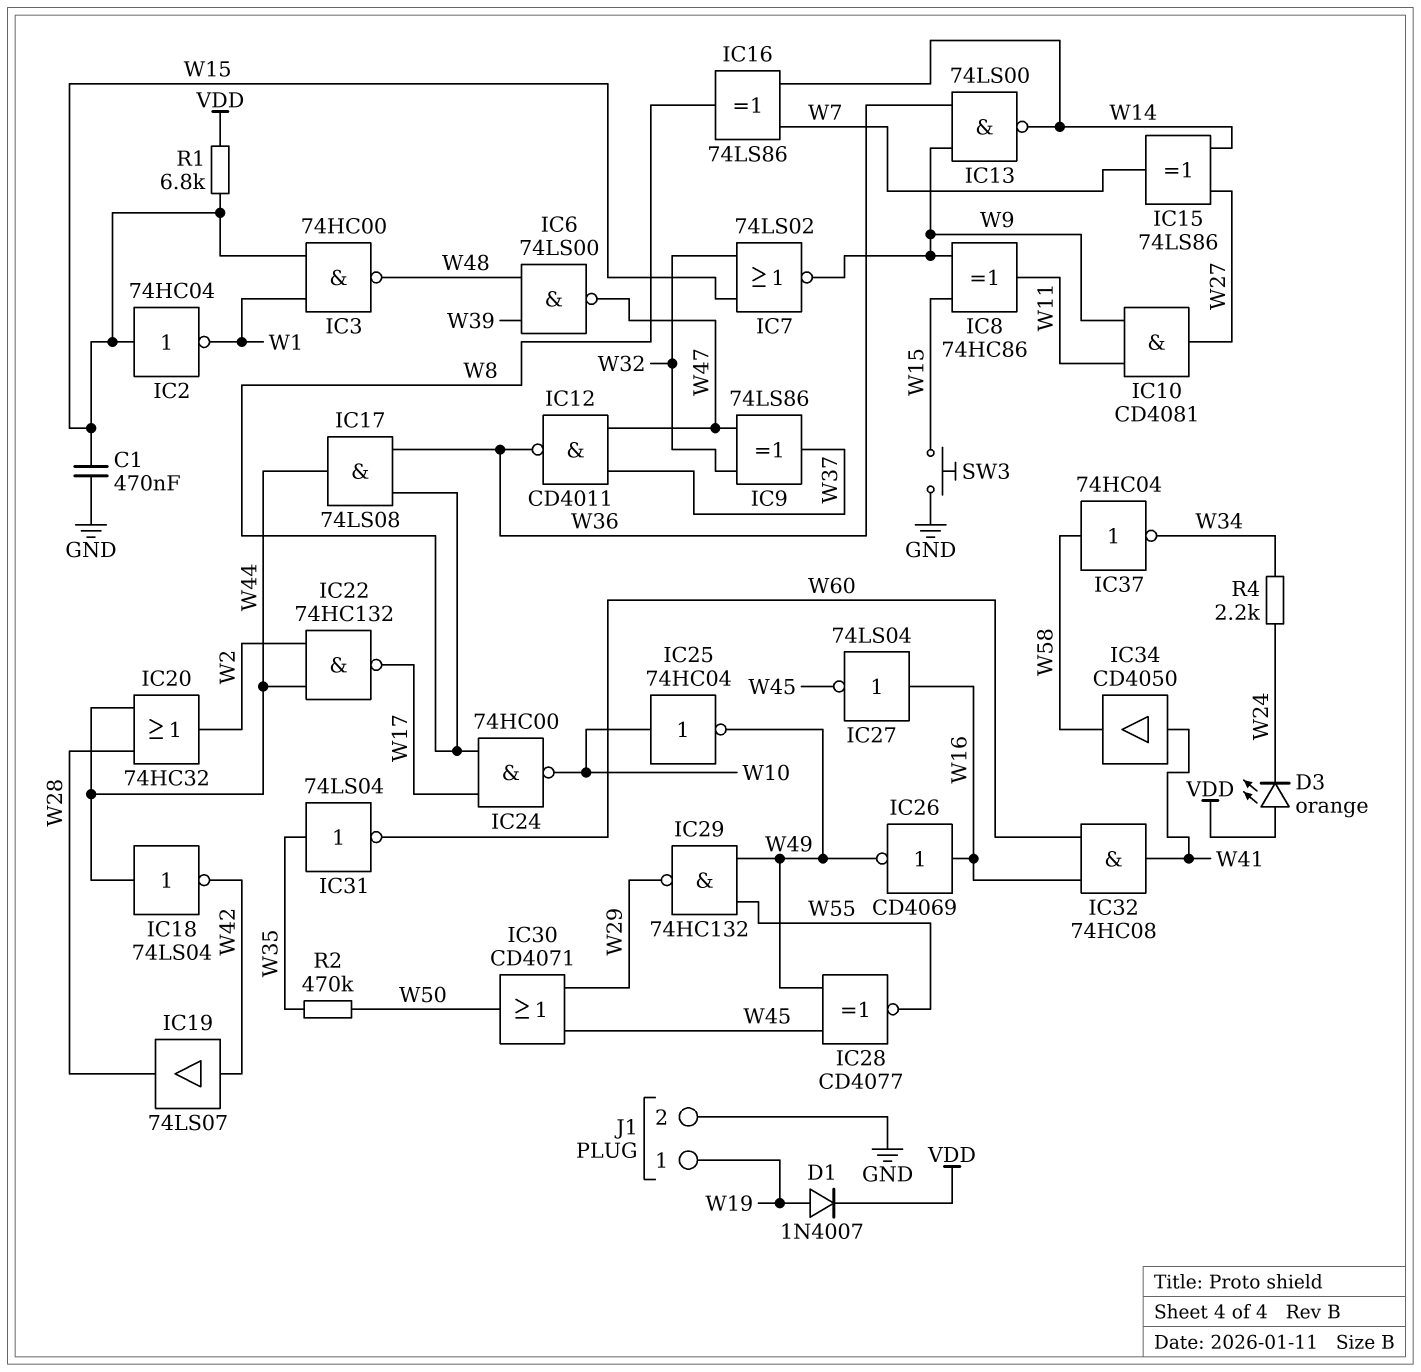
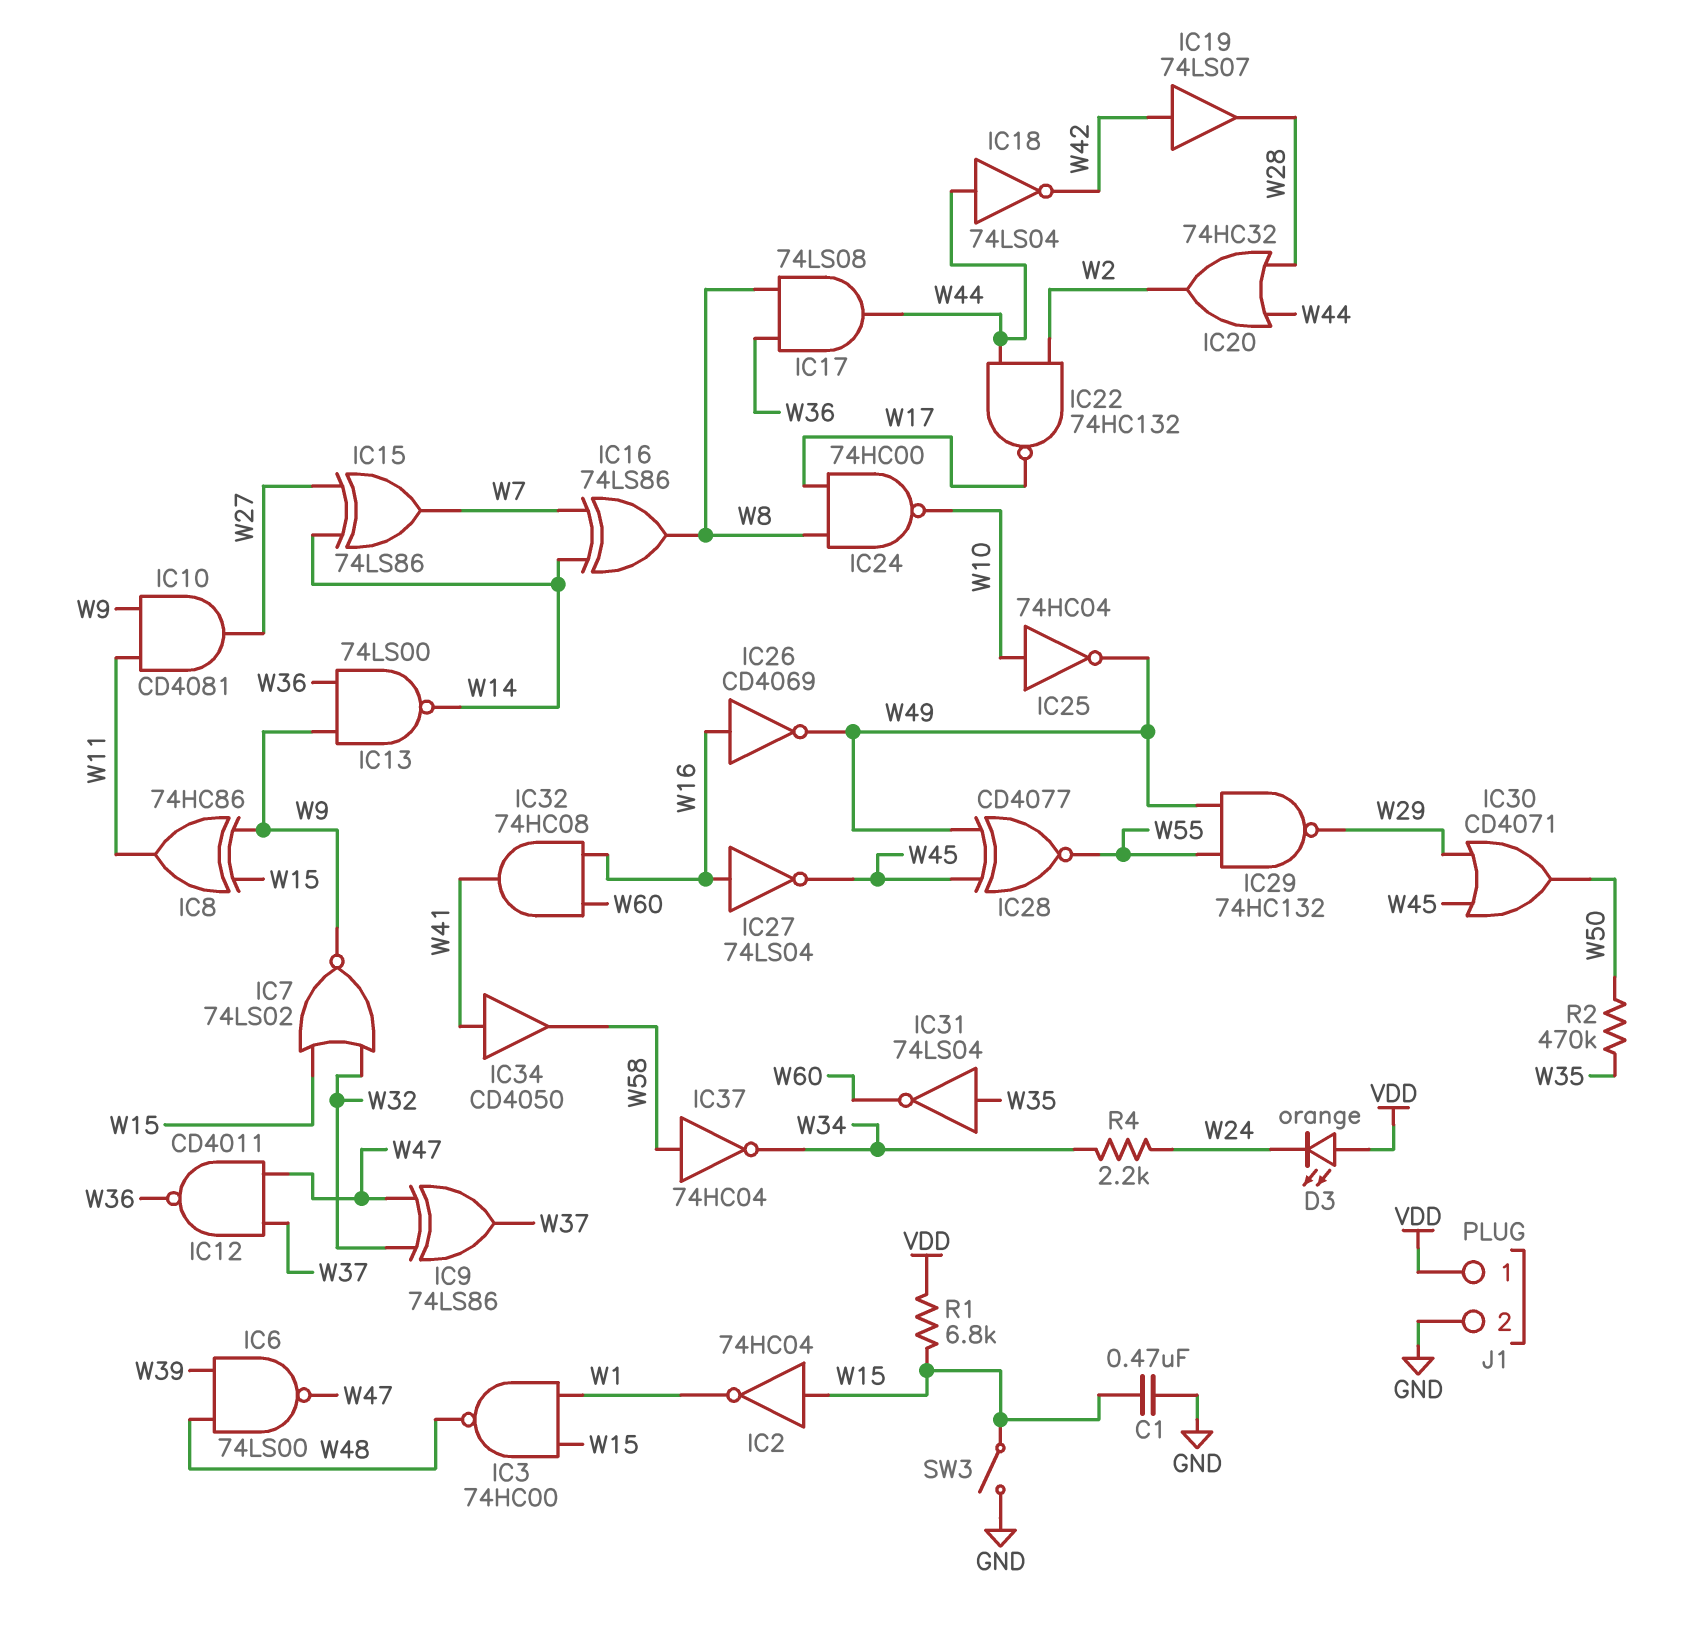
D1: diode 1N4007 (A W19, K VDD) -> none
J1 pin 1: W19 -> VDD
SW3: button (GND, W15) -> switch (GND, W15)

